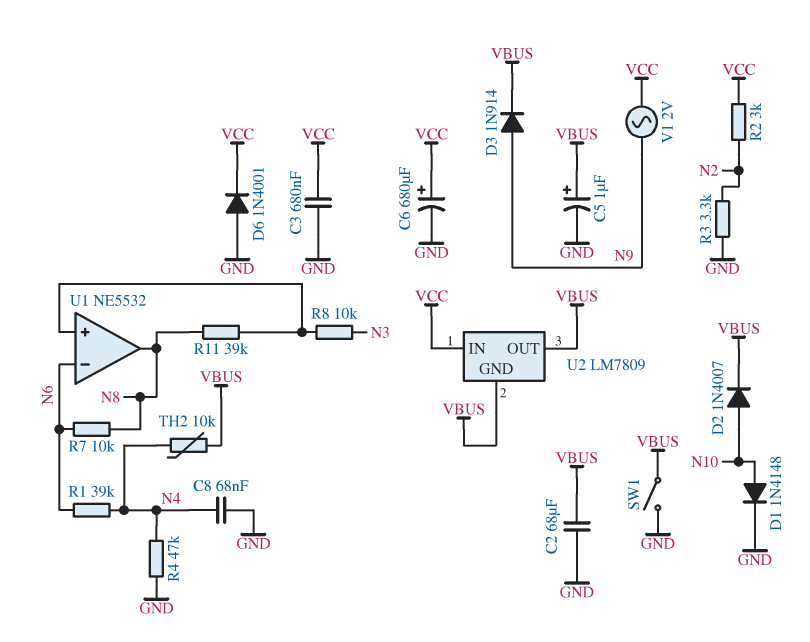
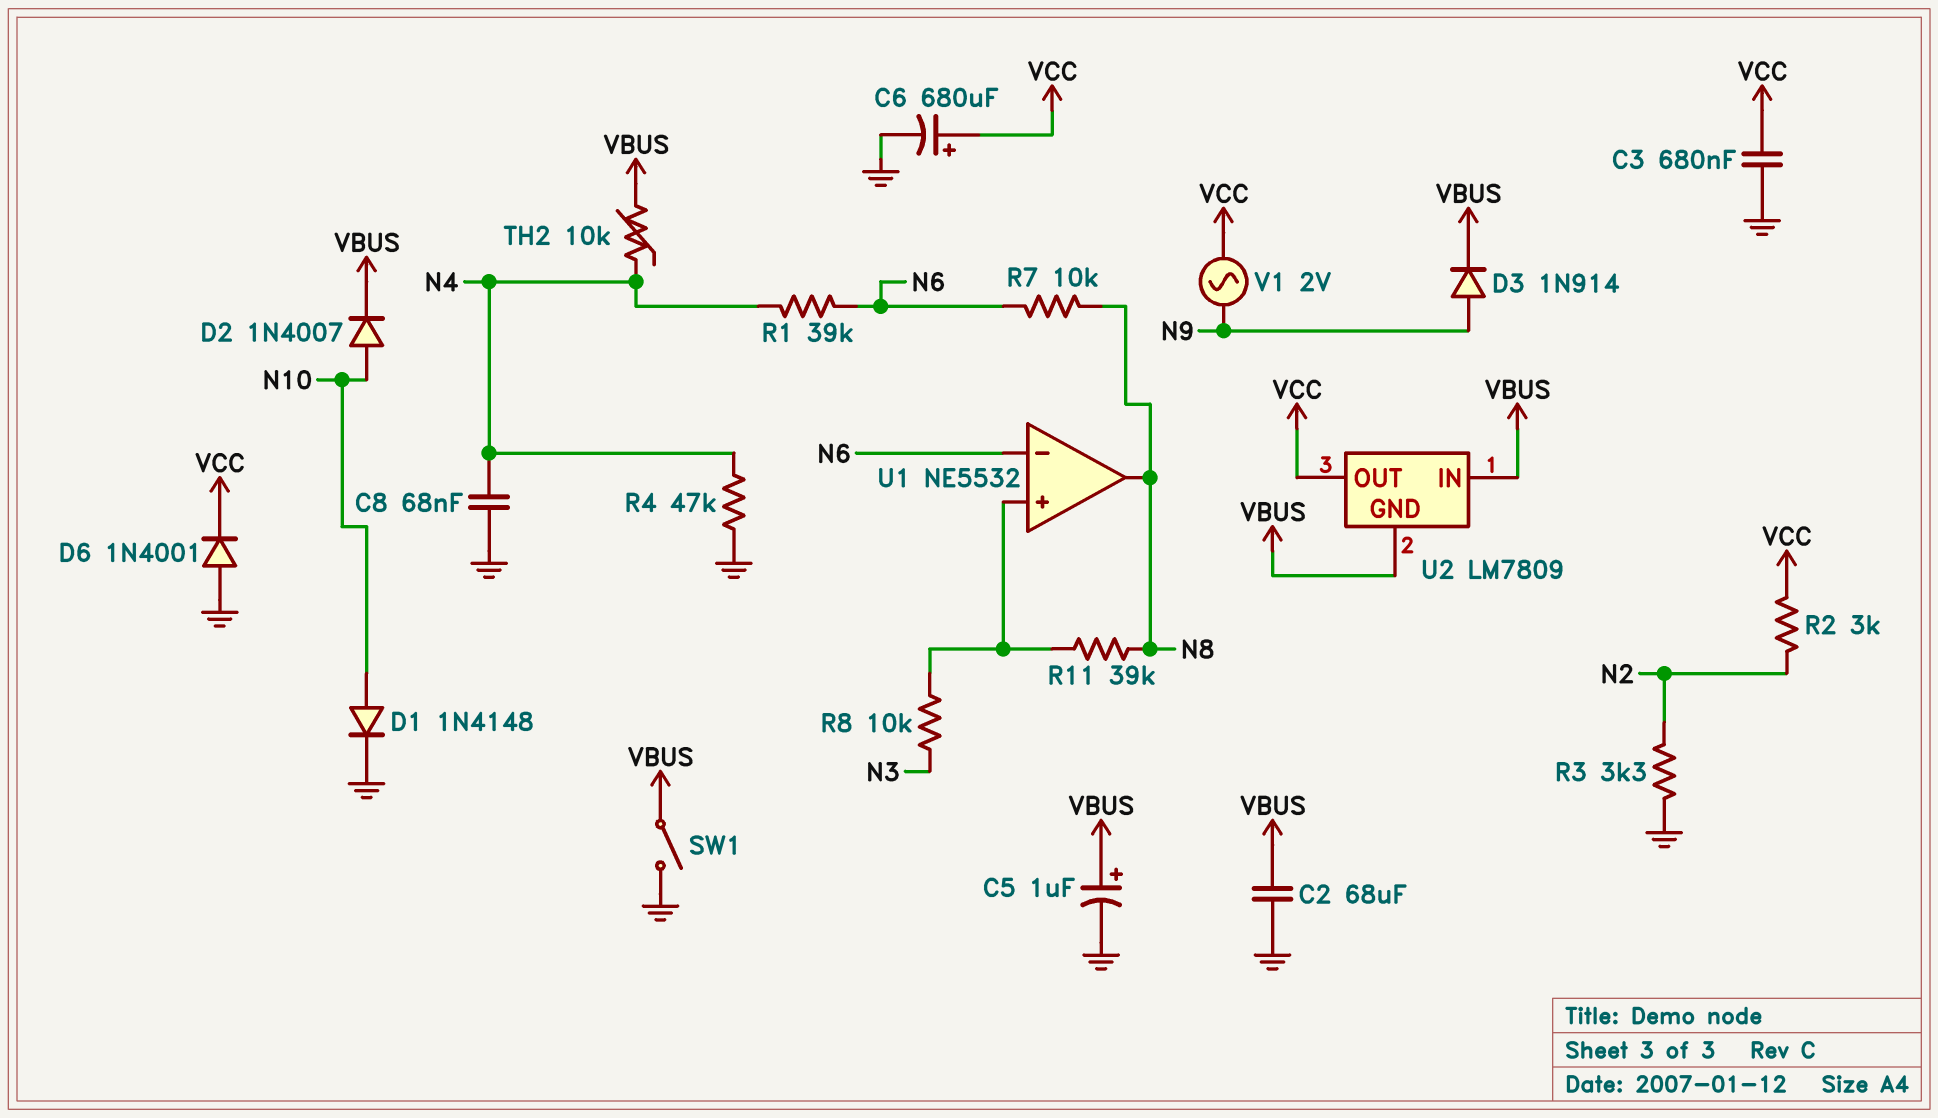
U2 pin IN: VCC -> VBUS
U2 pin OUT: VBUS -> VCC

